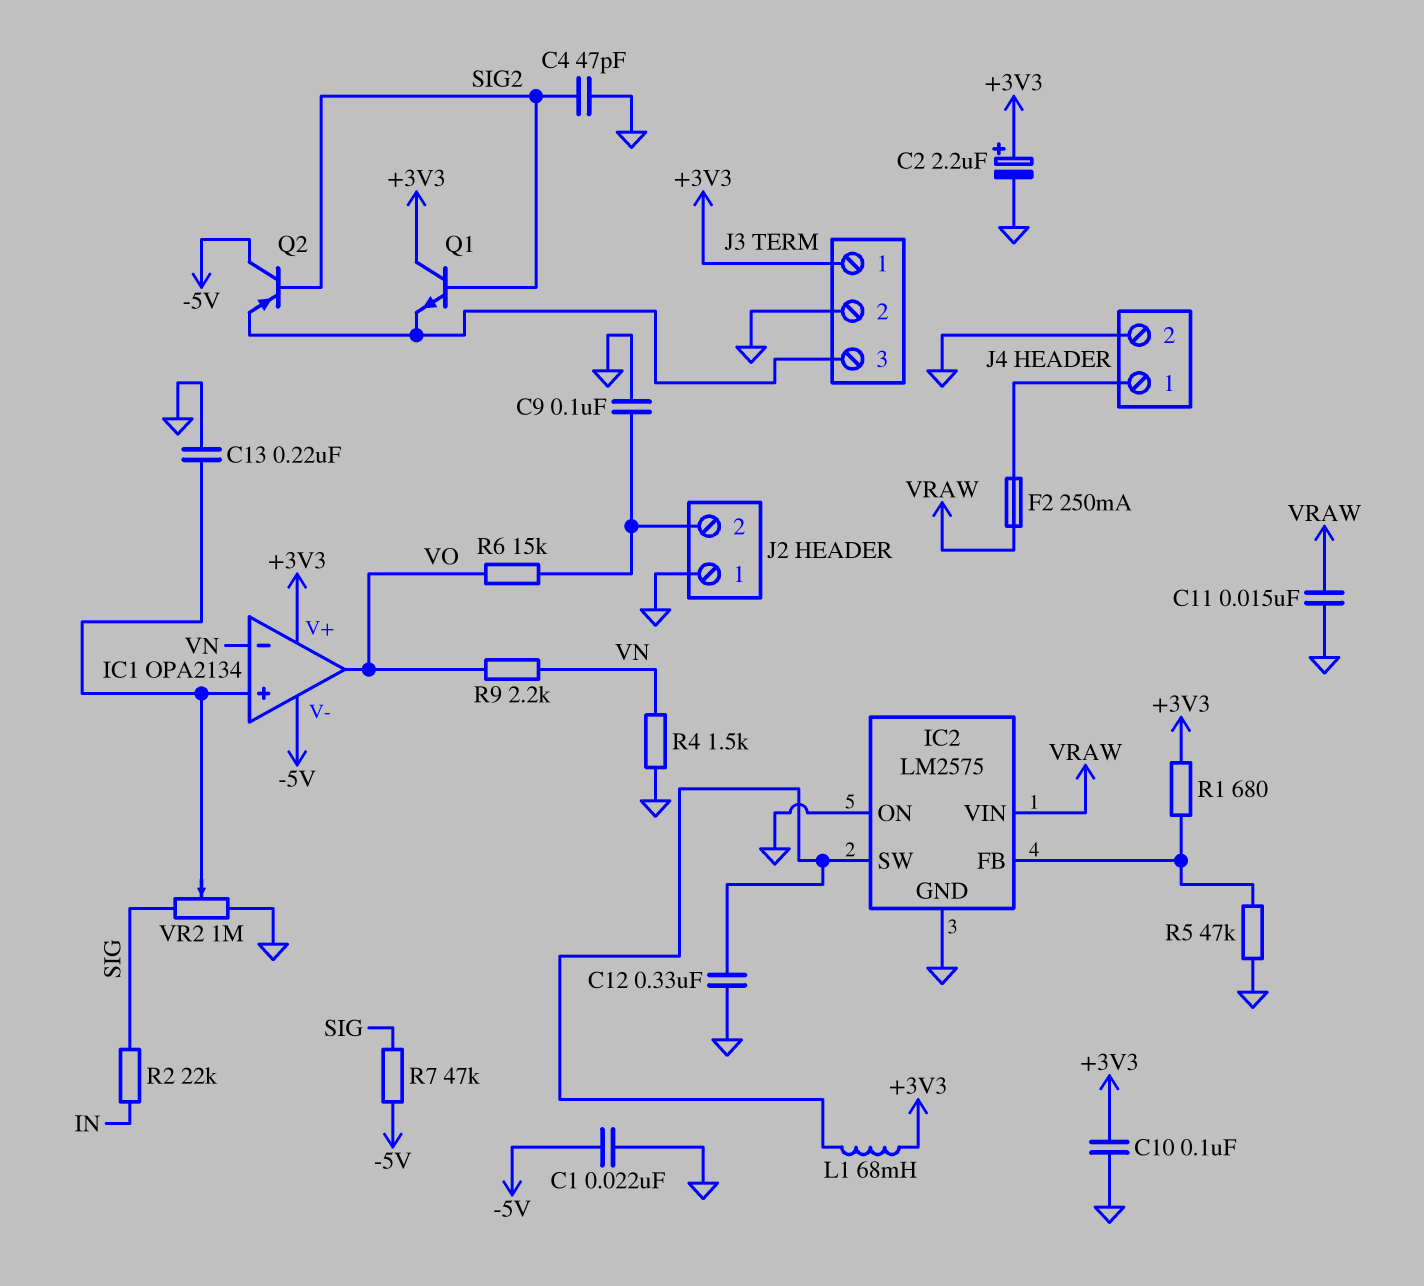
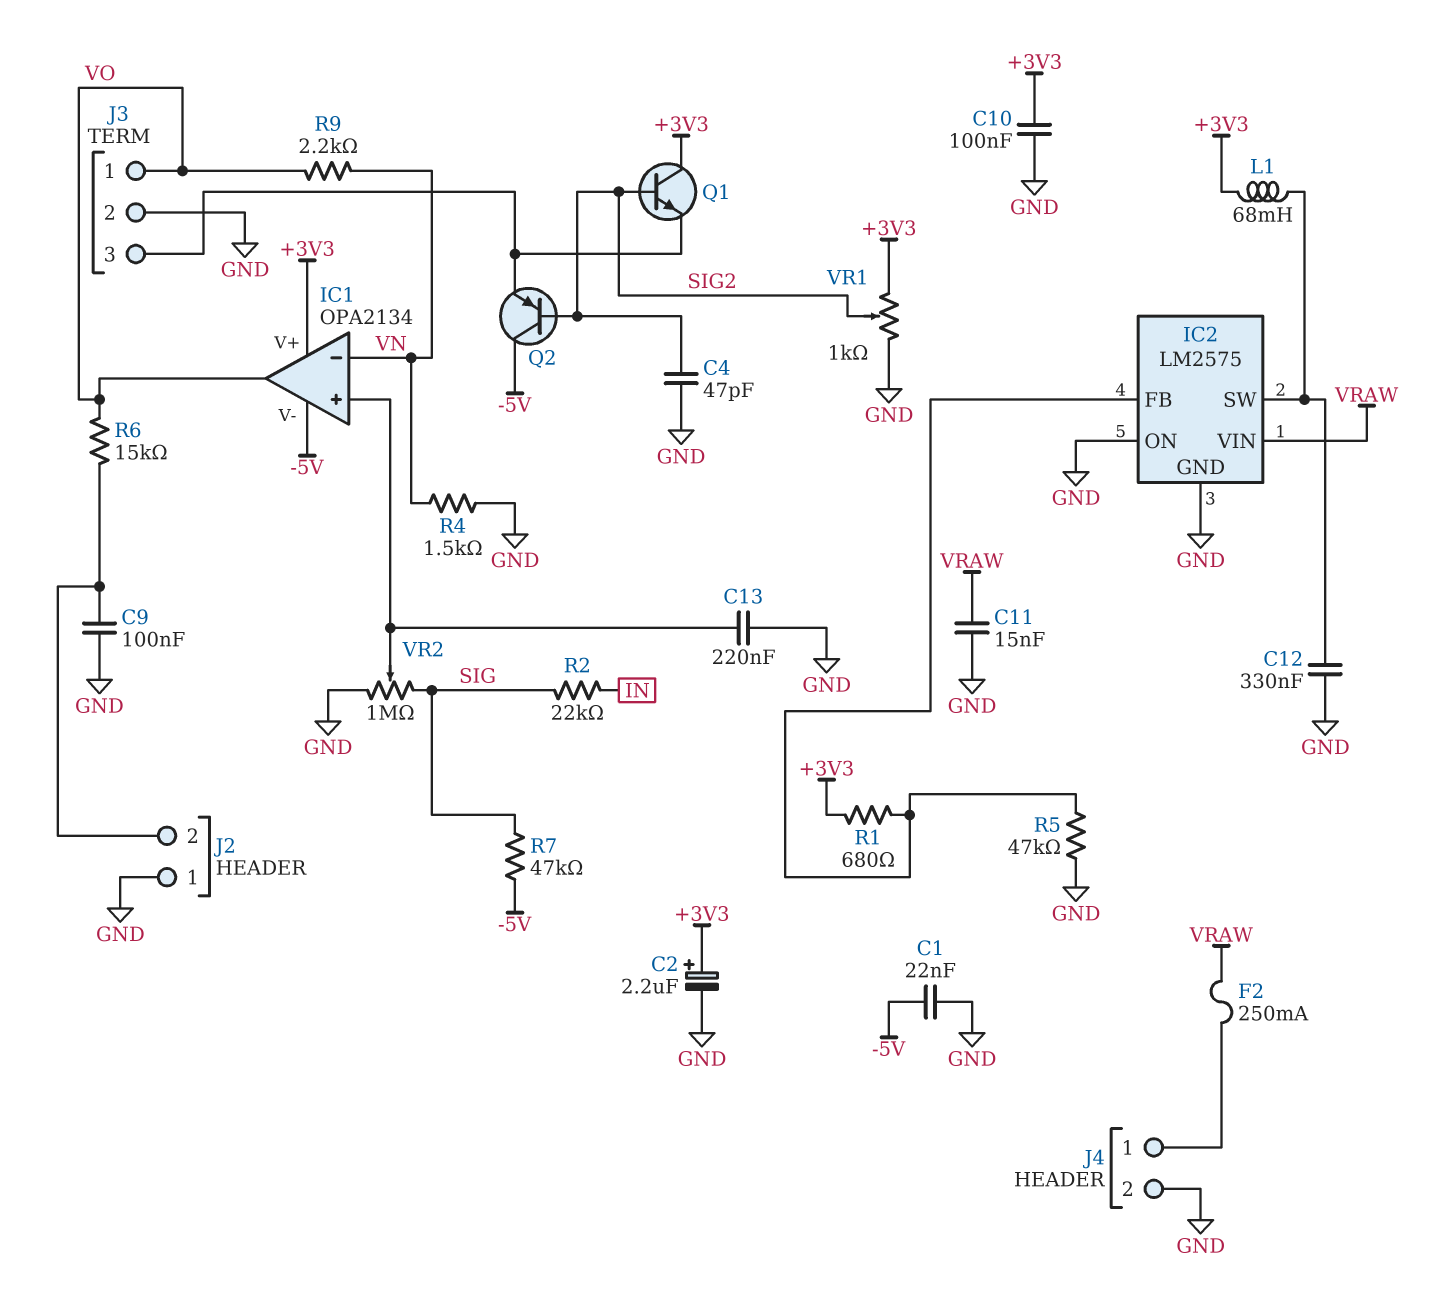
J3 pin 1: +3V3 -> VO
VR1: none -> 1k (+3V3, GND, wiper SIG2)

